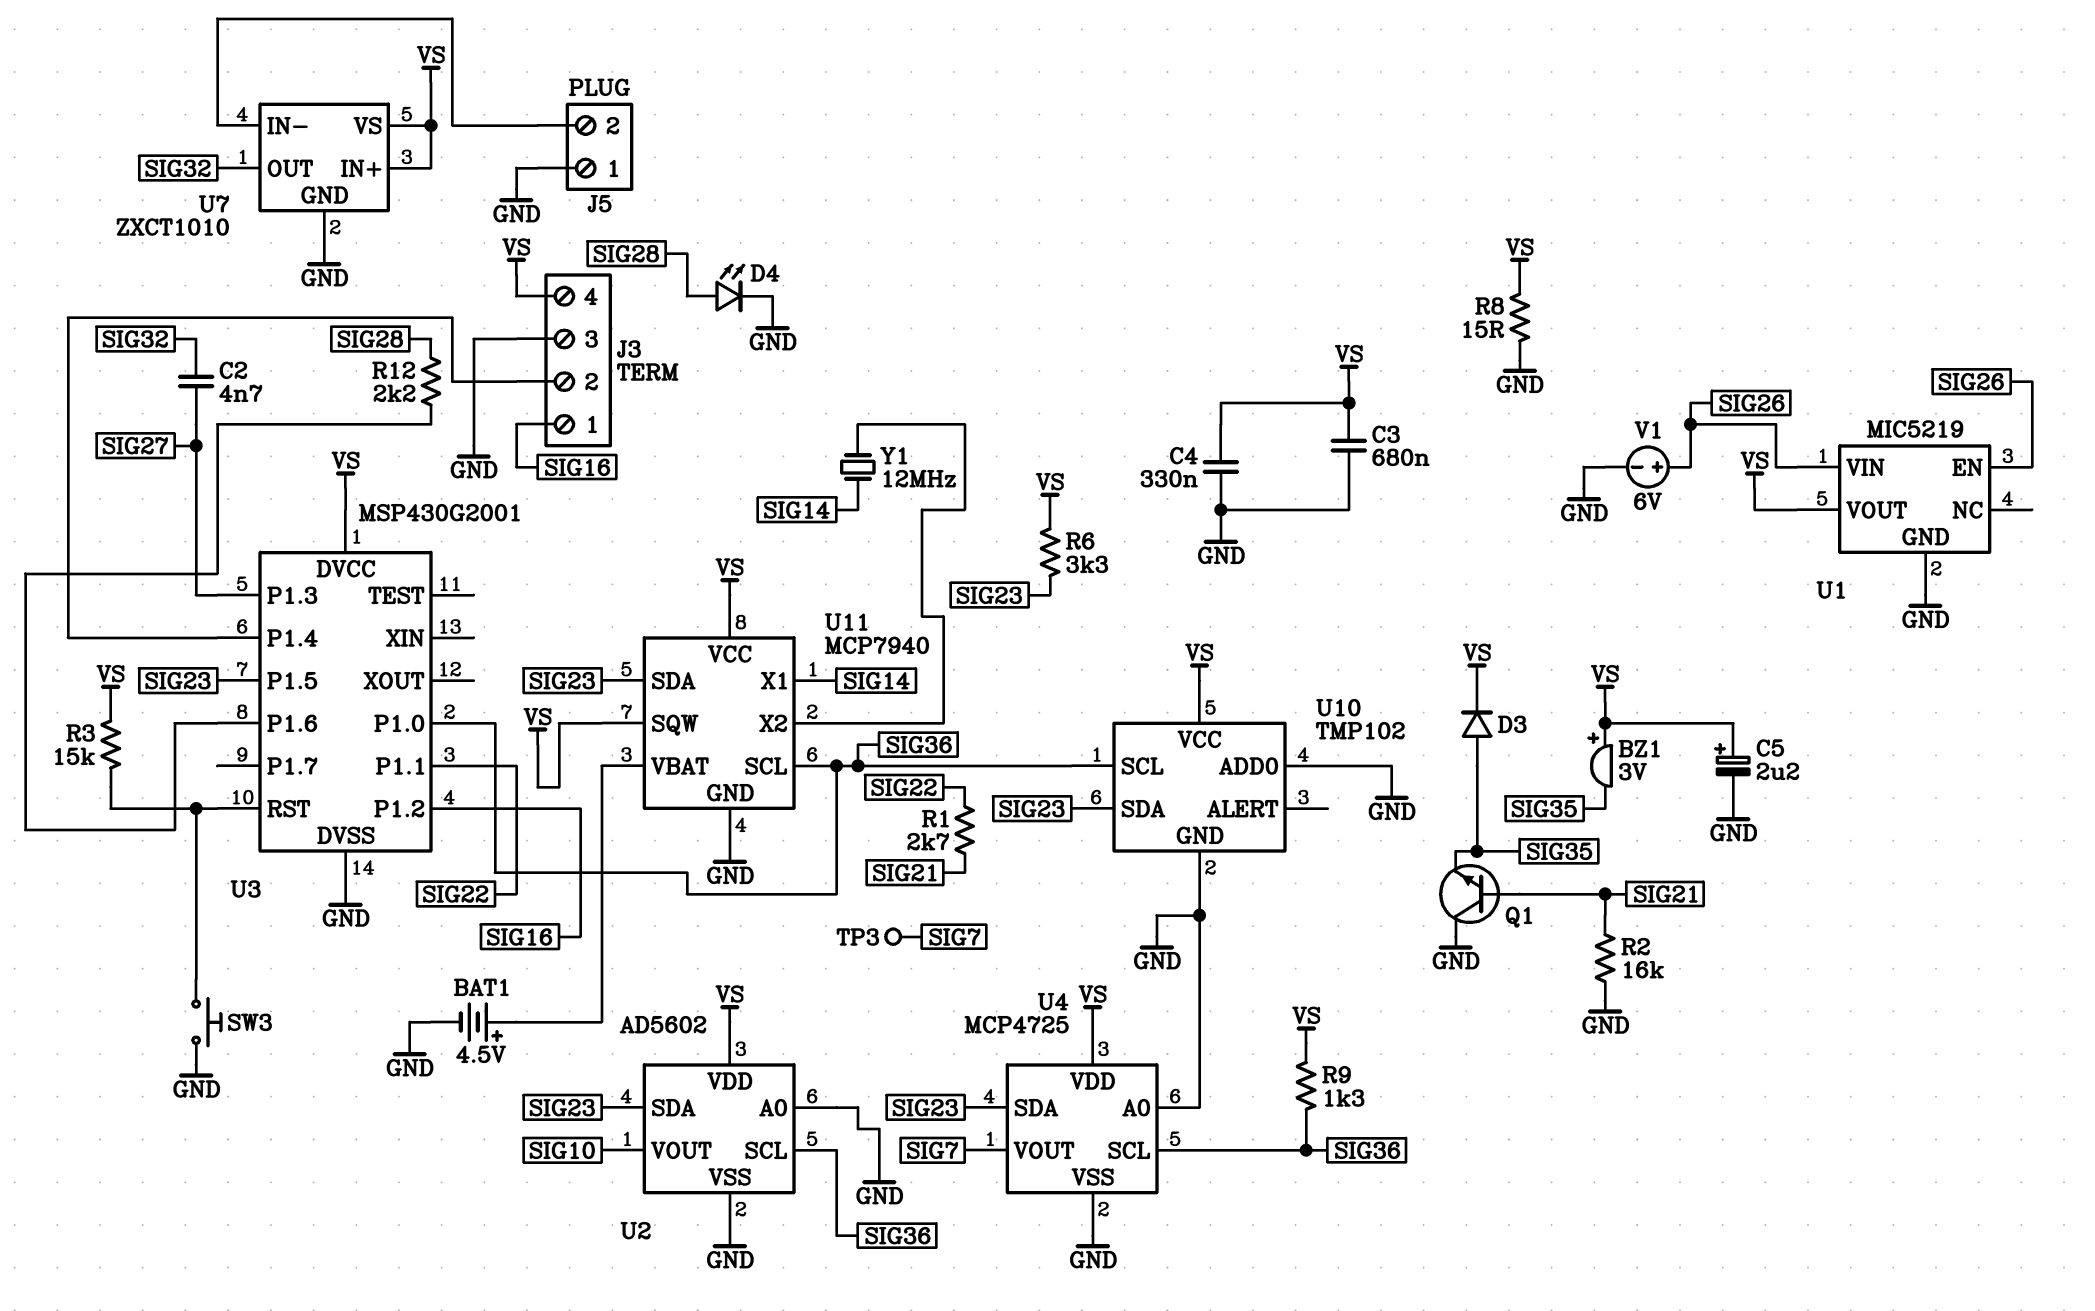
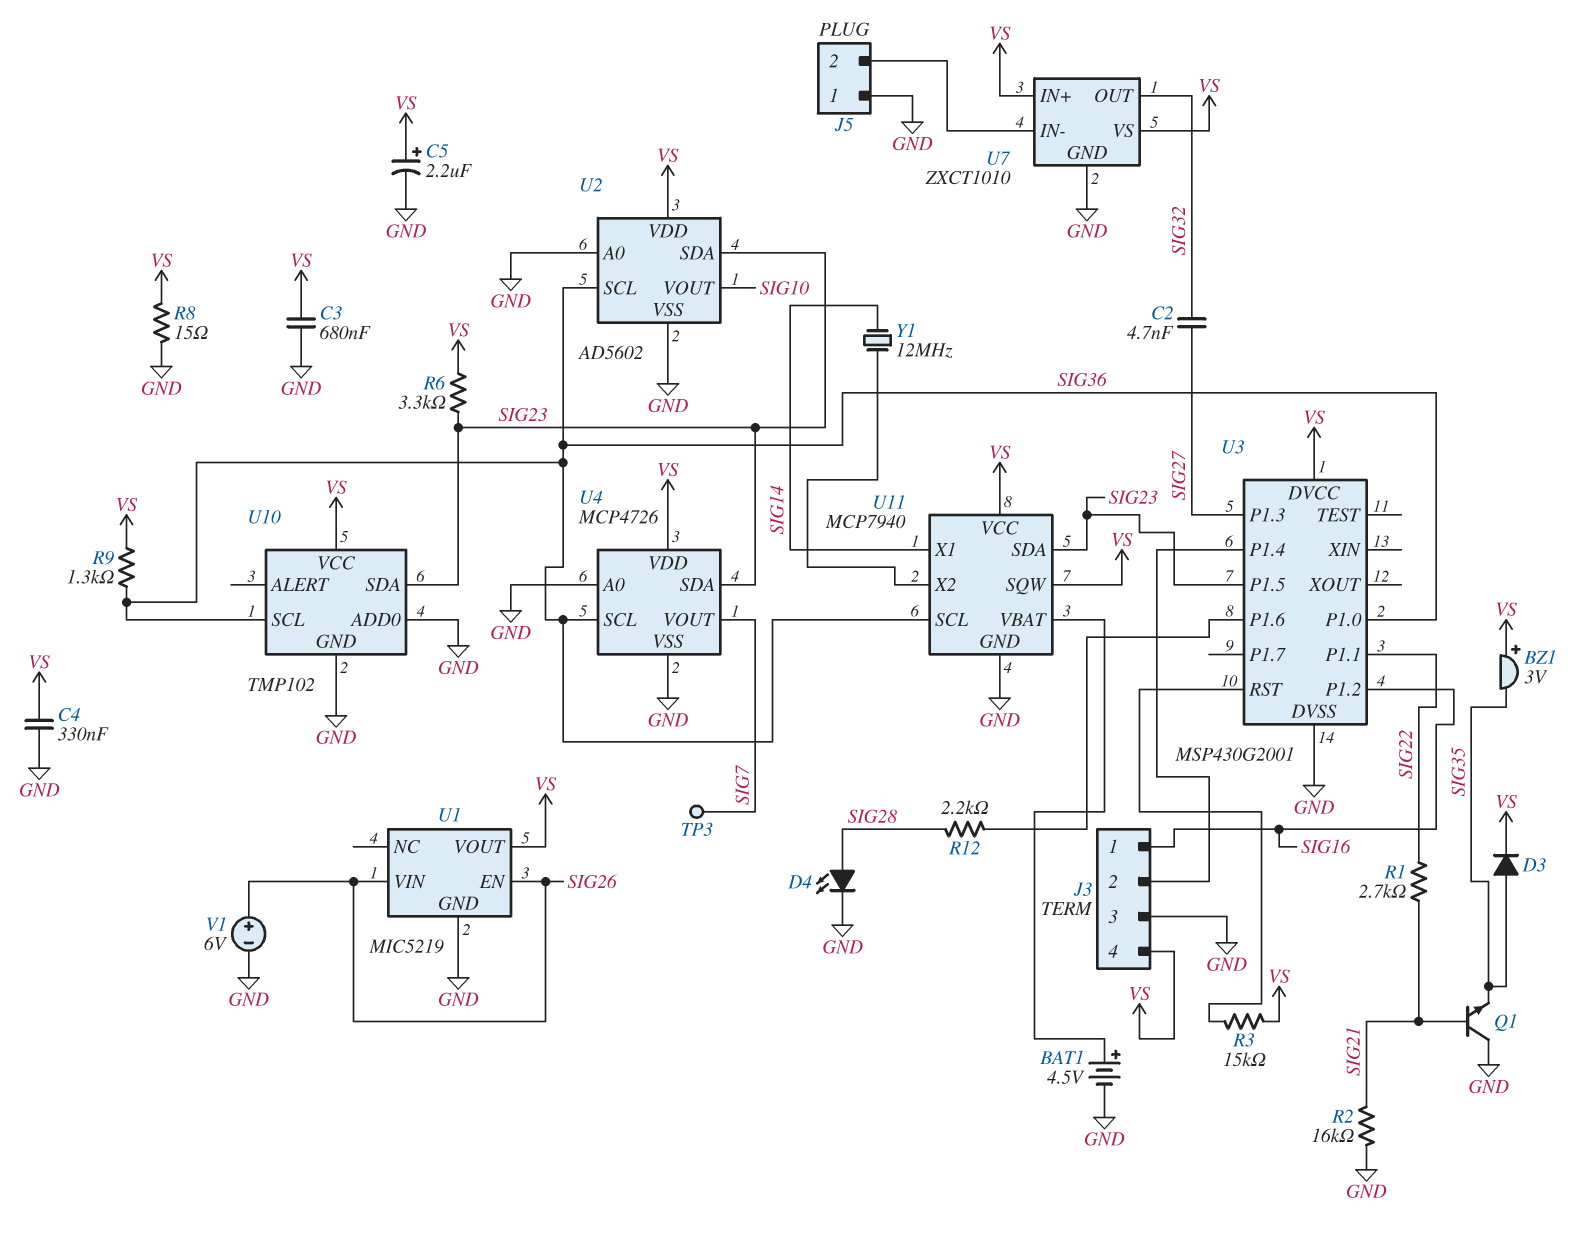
SW3: button (GND, U3/RST) -> none
U4: MCP4725 -> MCP4726

